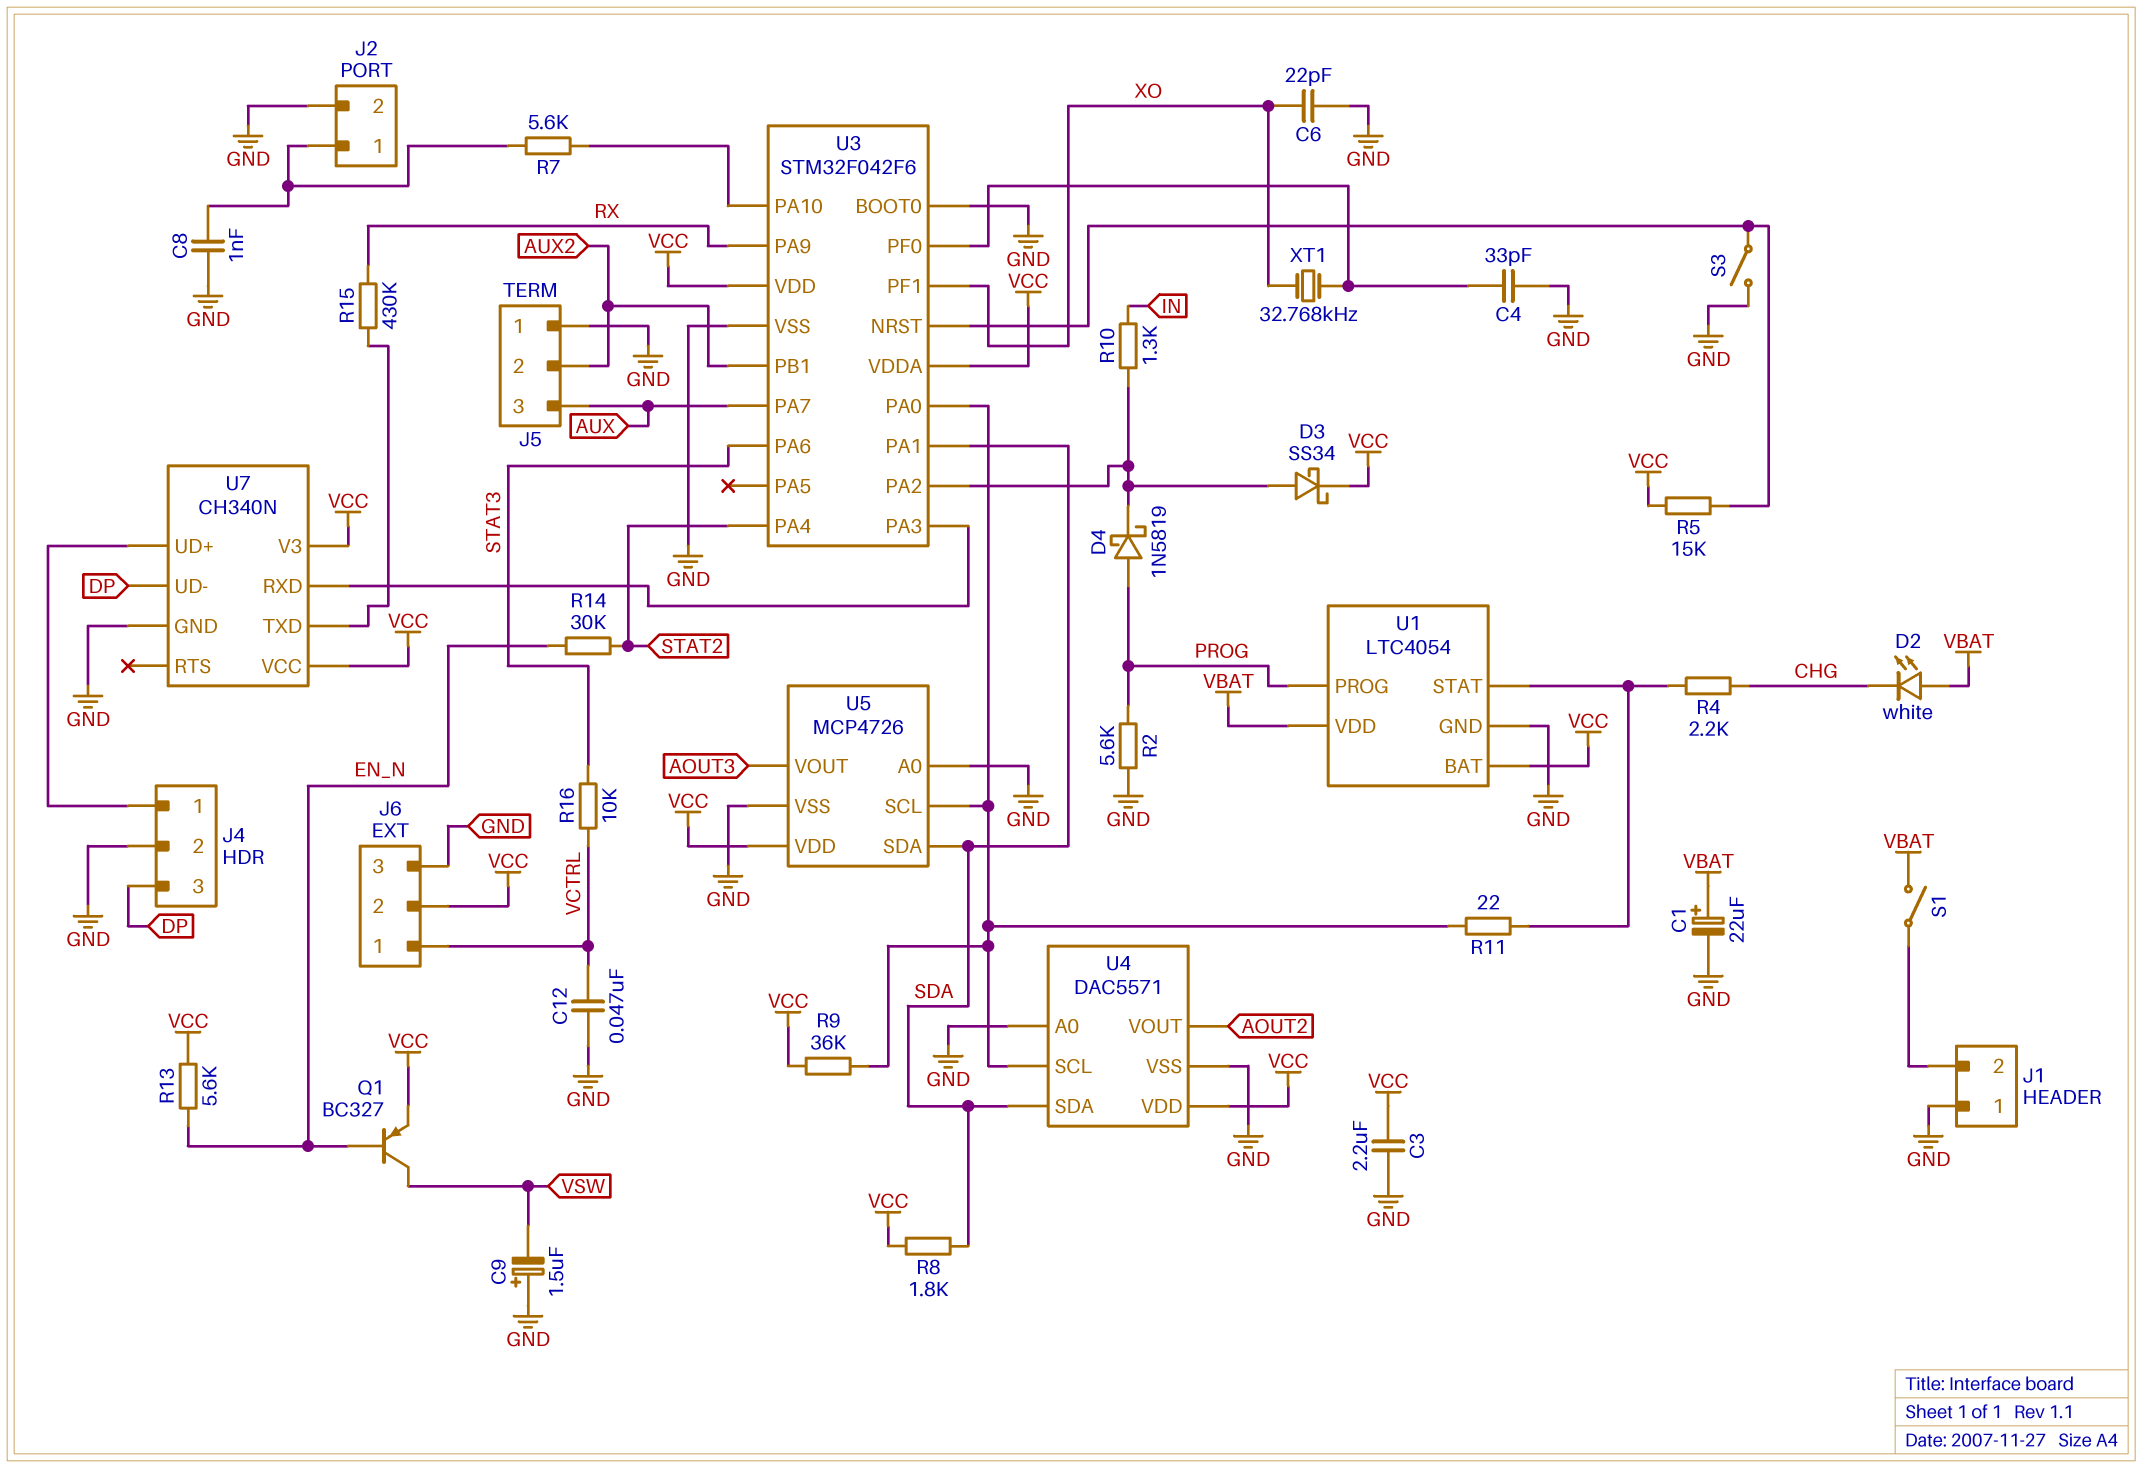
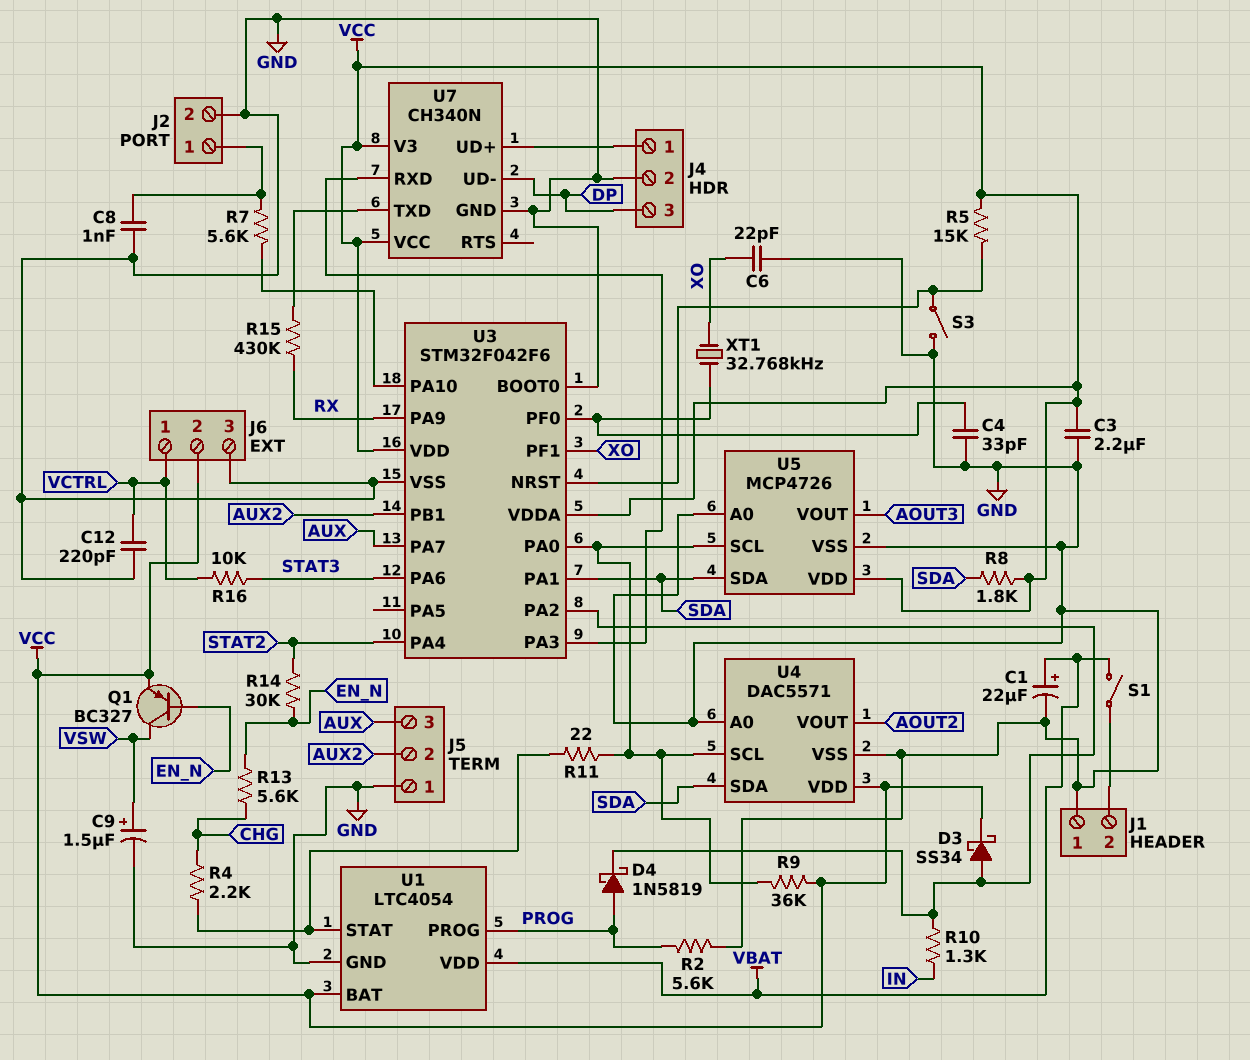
C9: 1.5uF (plus GND, minus VSW) -> 1.5uF (plus VSW, minus GND)
C12: 47nF (GND, VCTRL) -> 220pF (GND, VCTRL)
D2: LED white (A VBAT, K CHG) -> none
R13: 5.6k (EN_N, VCC) -> 5.6k (CHG, EN_N)

